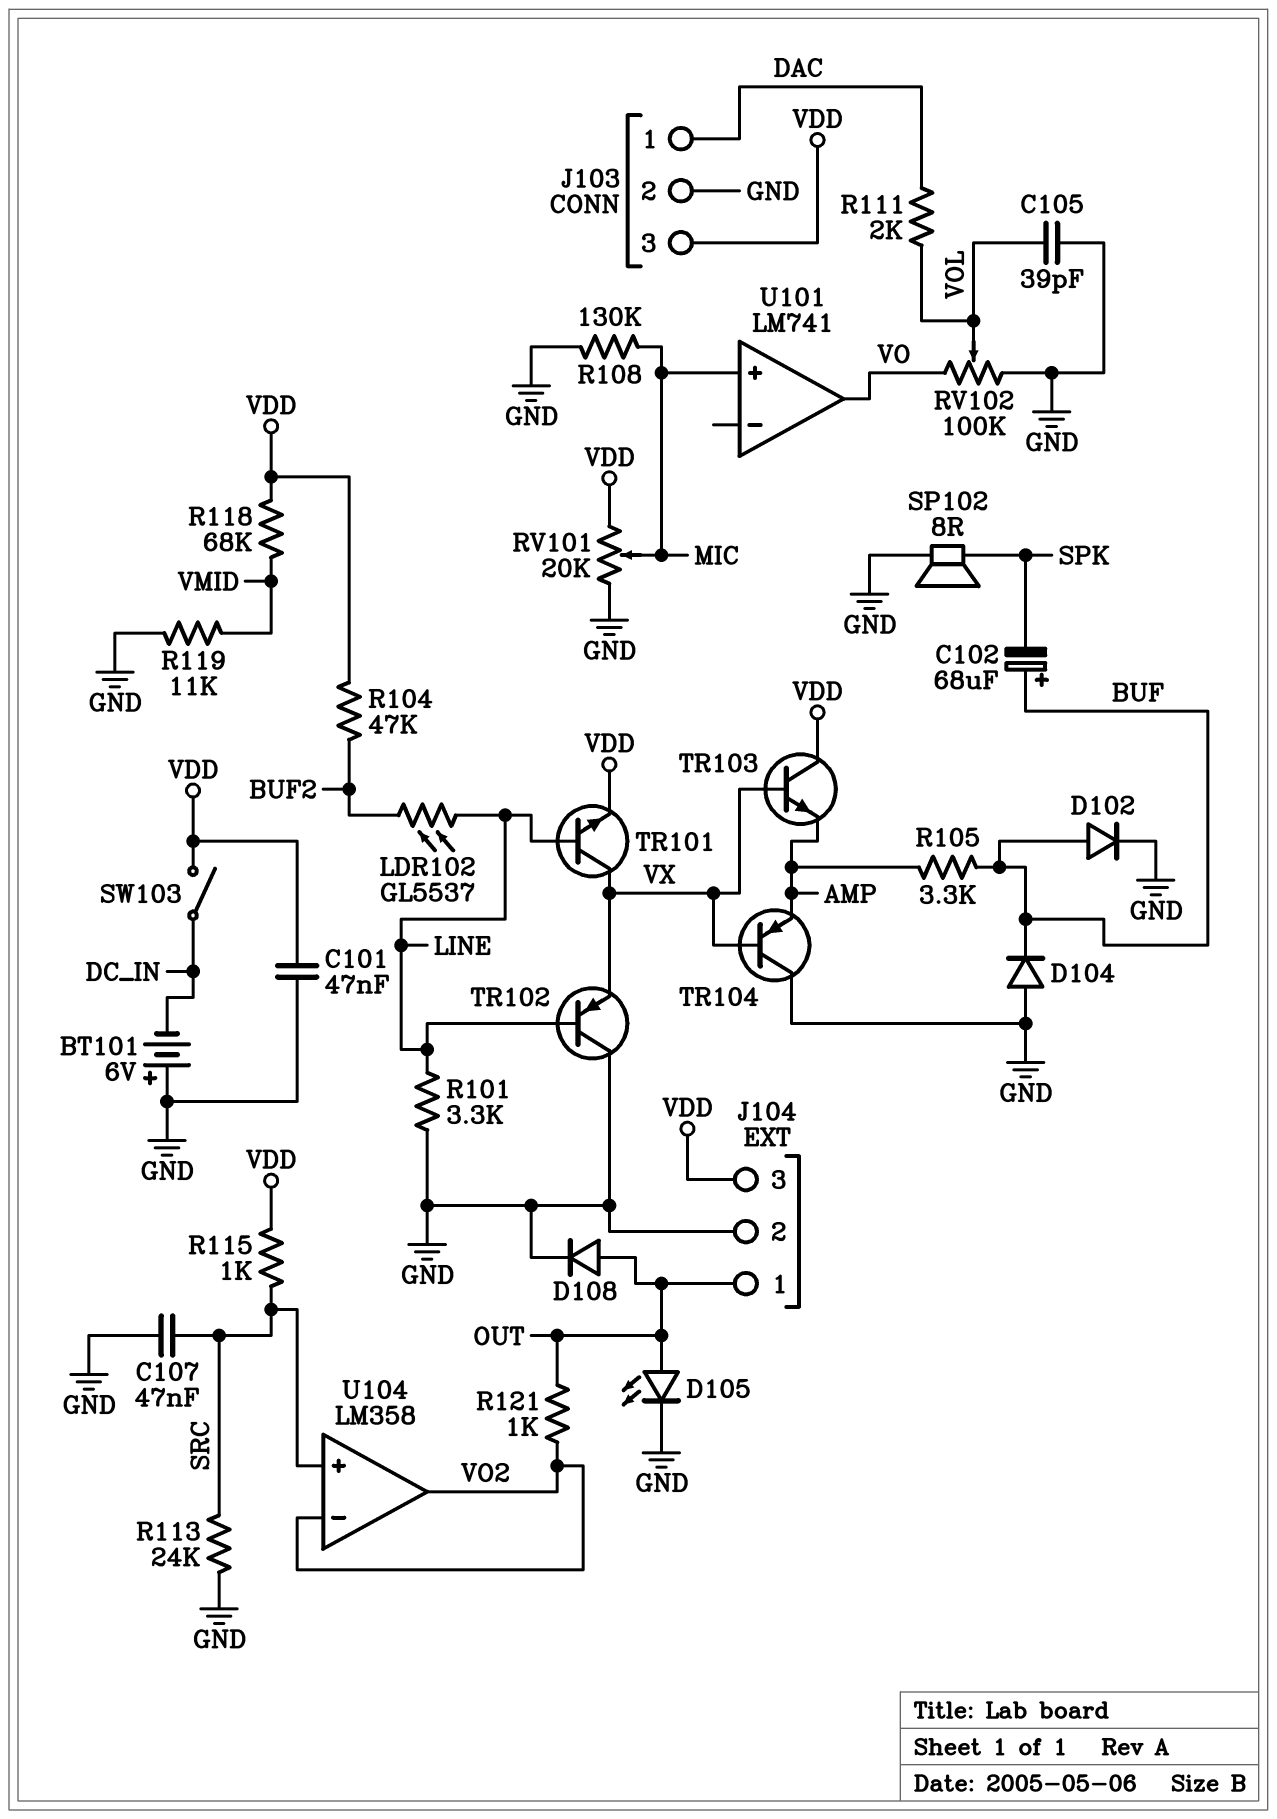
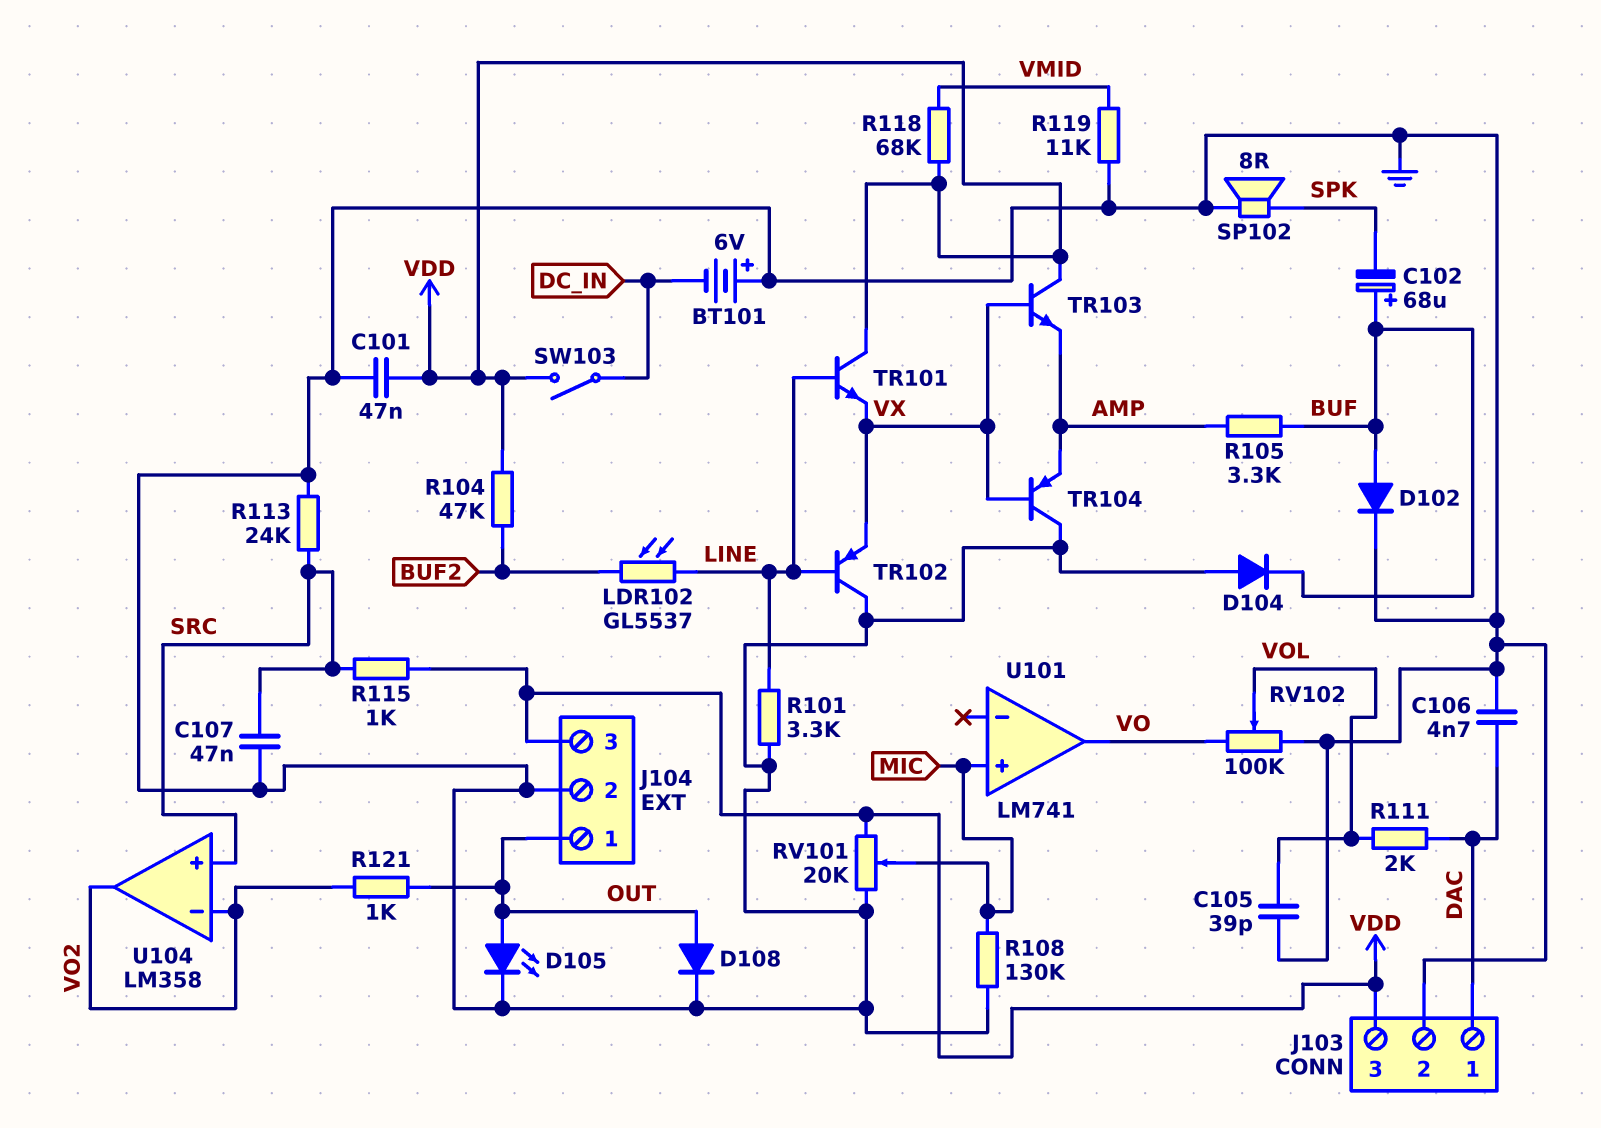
C106: none -> 4.7nF (DAC, GND)
TR101: NPN (B LINE, C VX, E VDD) -> NPN (B LINE, C VDD, E VX)

